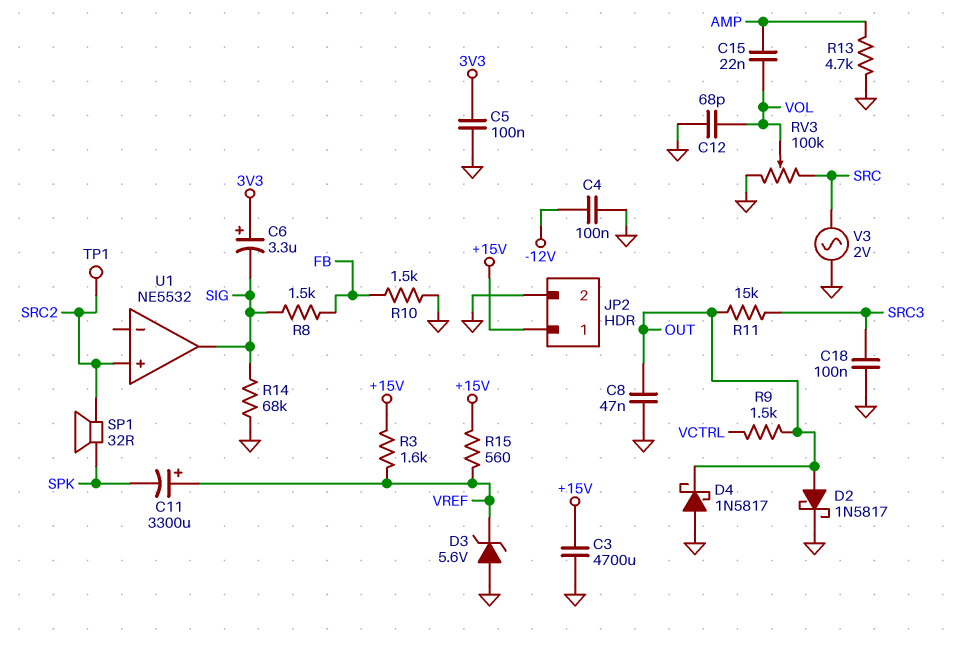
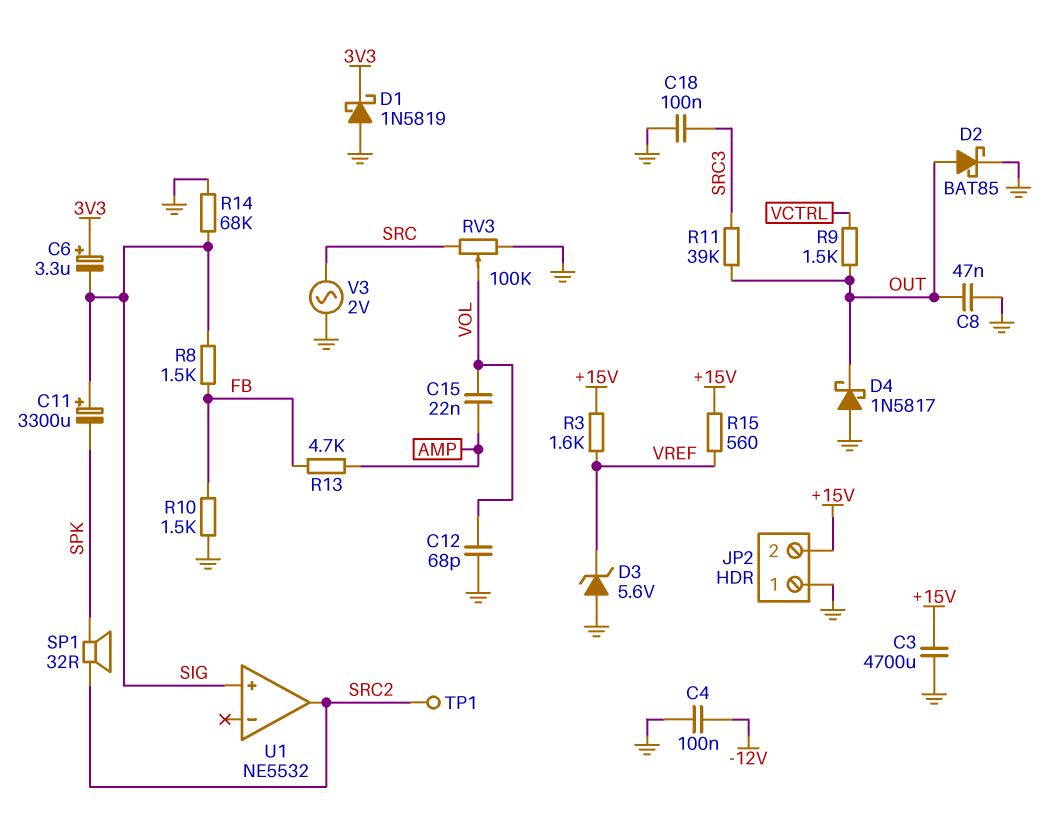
C5: 100nF (3V3, GND) -> none
C11: 3300uF (plus VREF, minus SPK) -> 3300uF (plus SIG, minus SPK)
D1: none -> schottky 1N5819 (A GND, K 3V3)
D2: schottky 1N5817 (A OUT, K GND) -> schottky BAT85 (A OUT, K GND)
JP2 pin 1: +15V -> GND
JP2 pin 2: GND -> +15V
R11: 15k (OUT, SRC3) -> 39k (OUT, SRC3)
R13: 4.7k (AMP, GND) -> 4.7k (AMP, FB)
U1 pin in+: SRC2 -> SIG
U1 pin out: SIG -> SRC2

